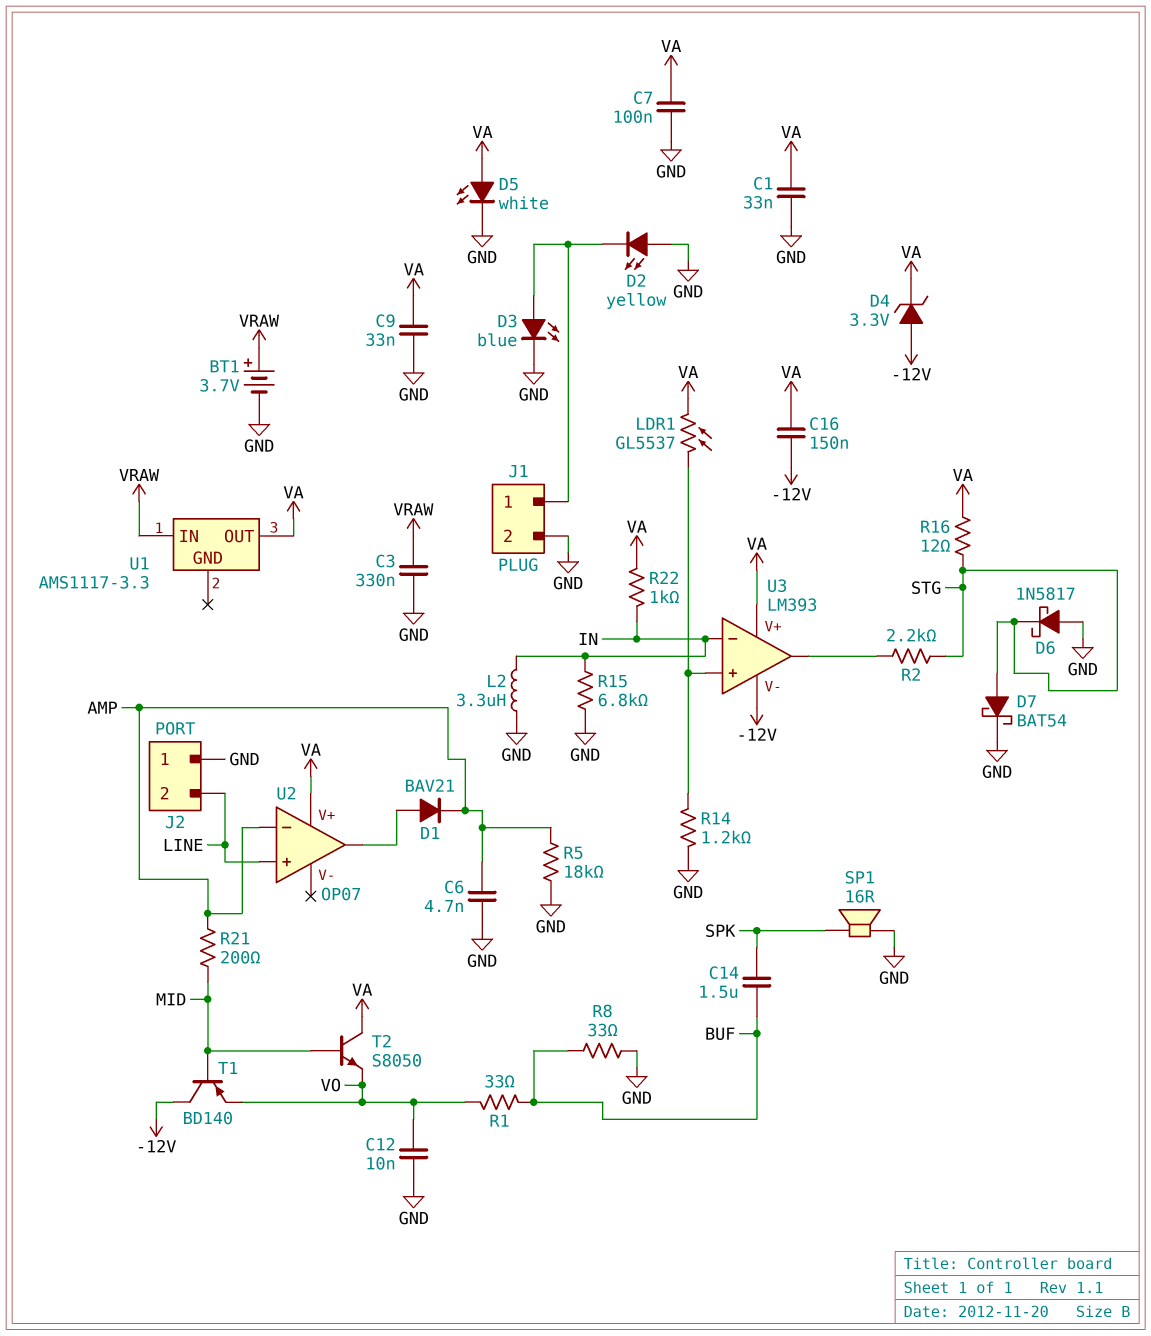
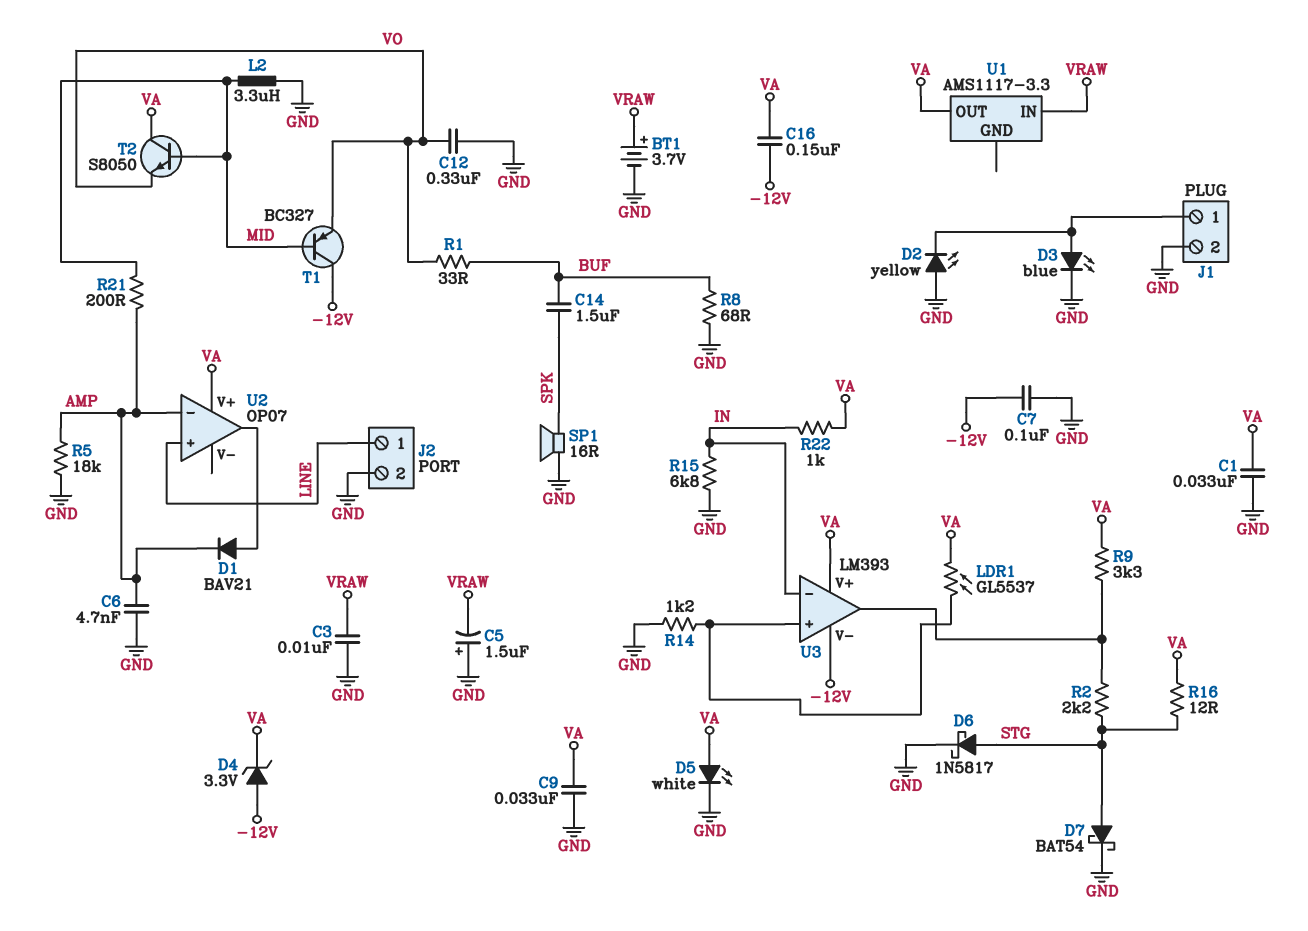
C3: 330nF (GND, VRAW) -> 10nF (GND, VRAW)
C5: none -> 1.5uF (plus GND, minus VRAW)
C7: 100nF (GND, VA) -> 100nF (-12V, GND)
C12: 10nF (GND, VO) -> 330nF (GND, VO)
D6: schottky 1N5817 (A GND, K STG) -> schottky 1N5817 (A STG, K GND)
J2 pin 1: GND -> LINE
J2 pin 2: LINE -> GND
L2: 3.3uH (GND, IN) -> 3.3uH (GND, MID)
R8: 33 (BUF, GND) -> 68 (BUF, GND)
R9: none -> 3.3k (U3/out, VA)
T1: PNP BD140 (B MID, C -12V, E VO) -> PNP BC327 (B MID, C -12V, E VO)

